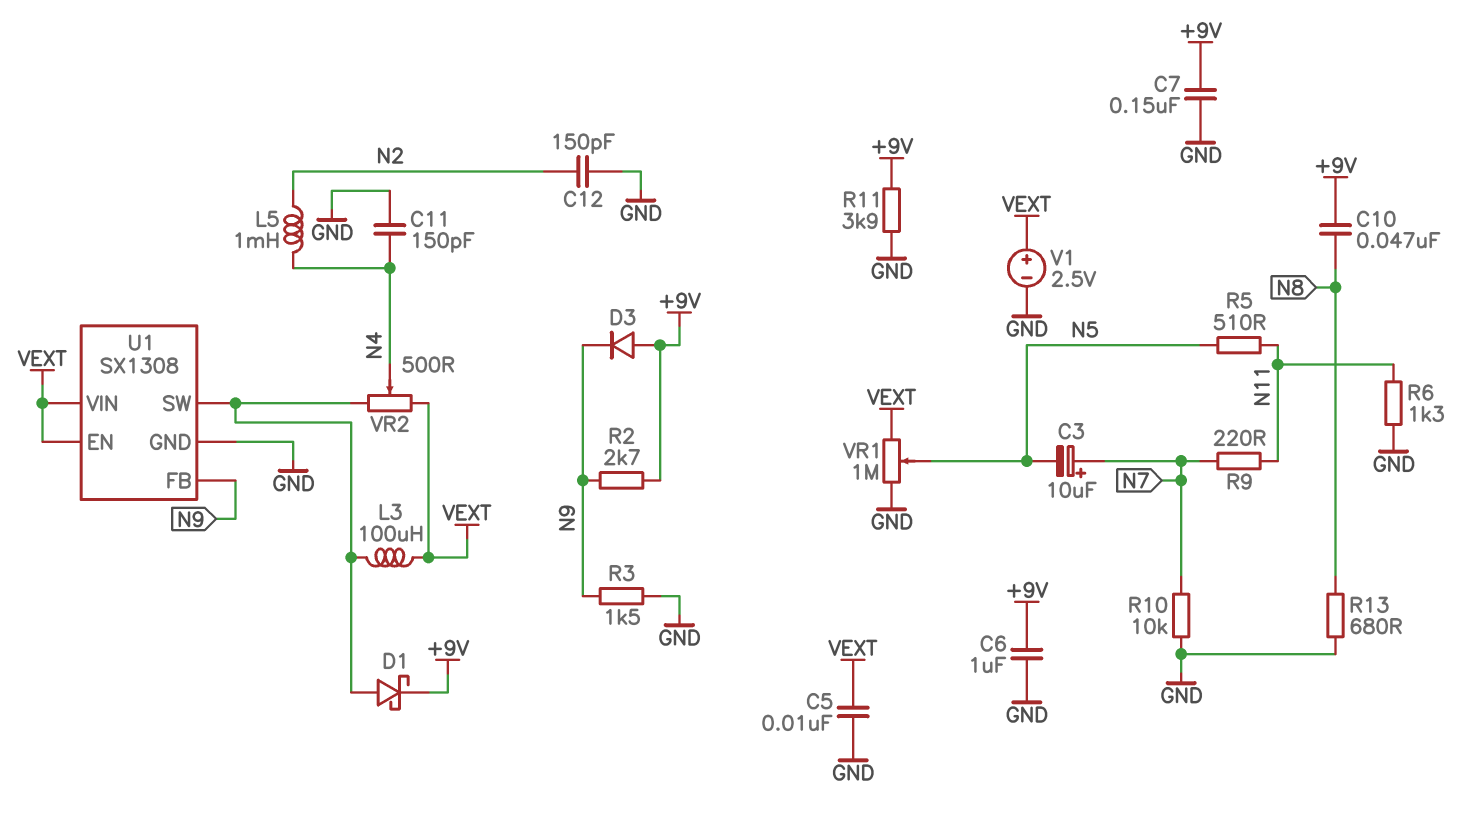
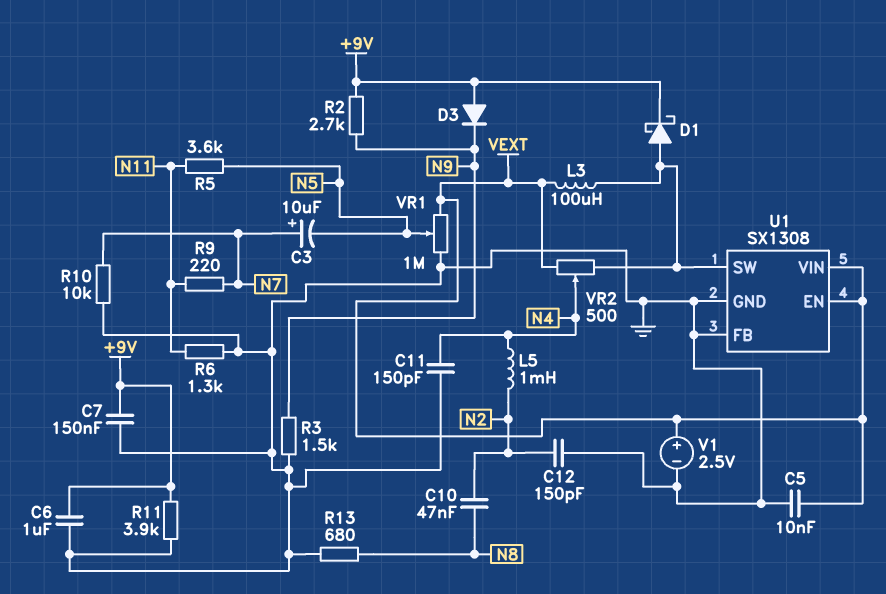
C10: 47nF (+9V, N8) -> 47nF (N2, N8)
R5: 510 (N5, N11) -> 3.6k (N5, N11)
U1 pin FB: N9 -> GND

